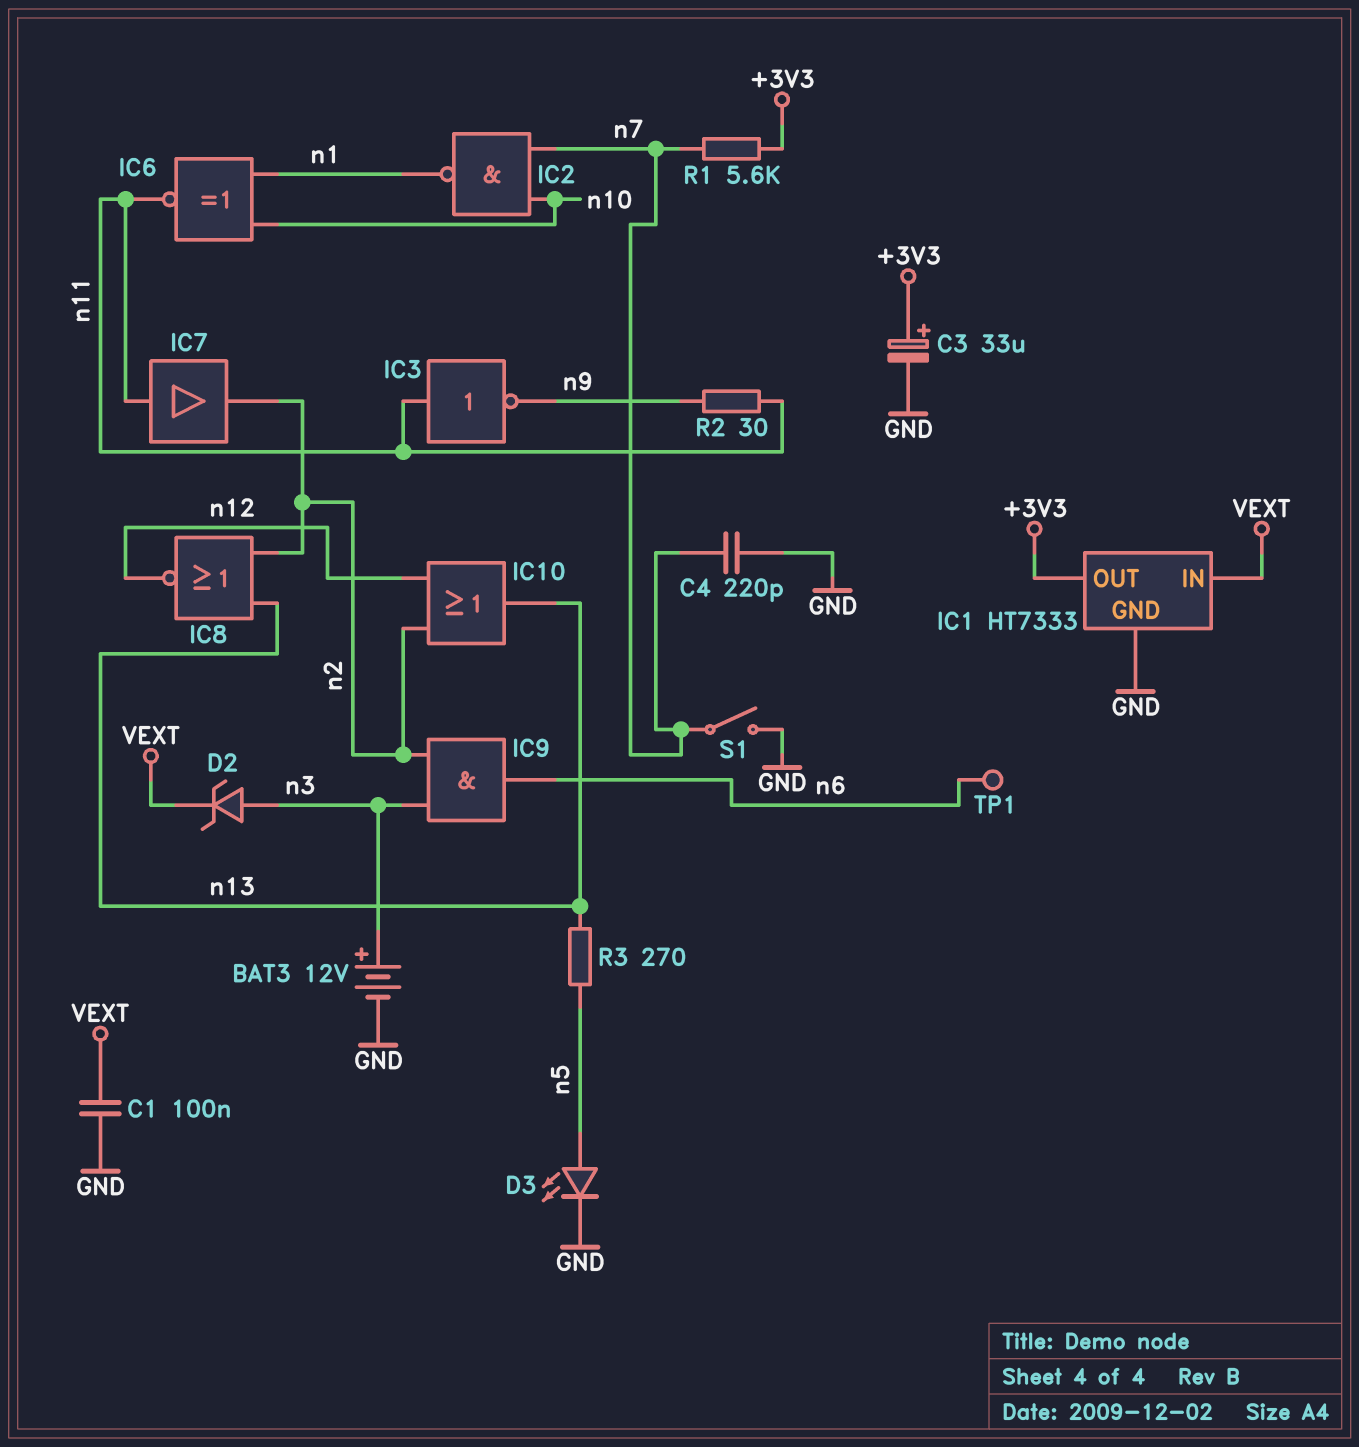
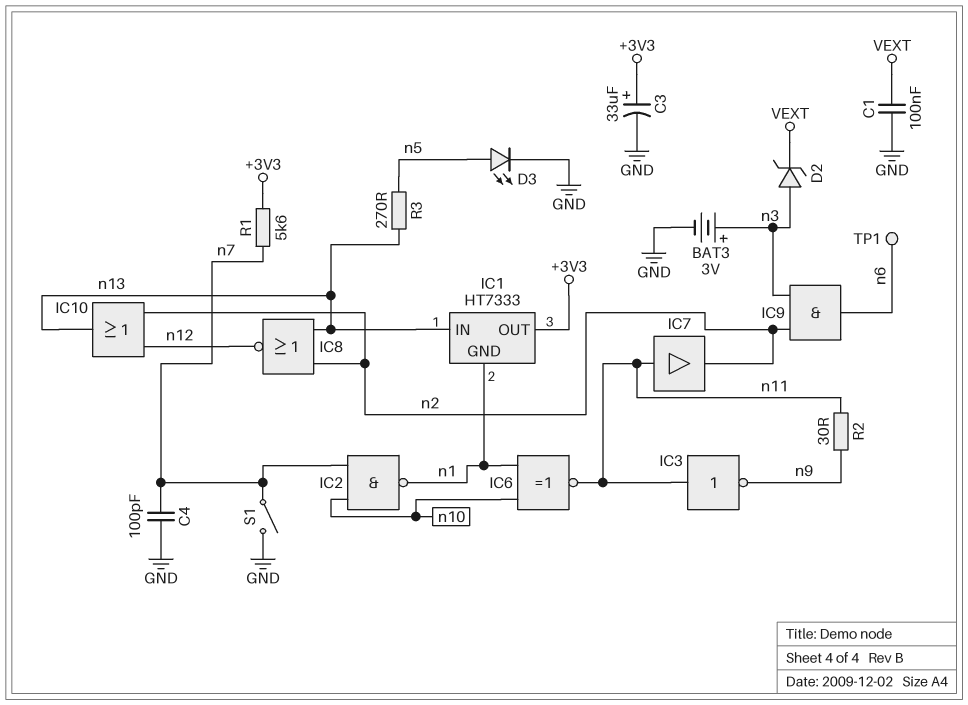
BAT3: 12V (plus n3, minus GND) -> 3V (plus n3, minus GND)
C4: 220pF (GND, n7) -> 100pF (GND, n7)
IC1 pin GND: GND -> n1
IC1 pin IN: VEXT -> n13

